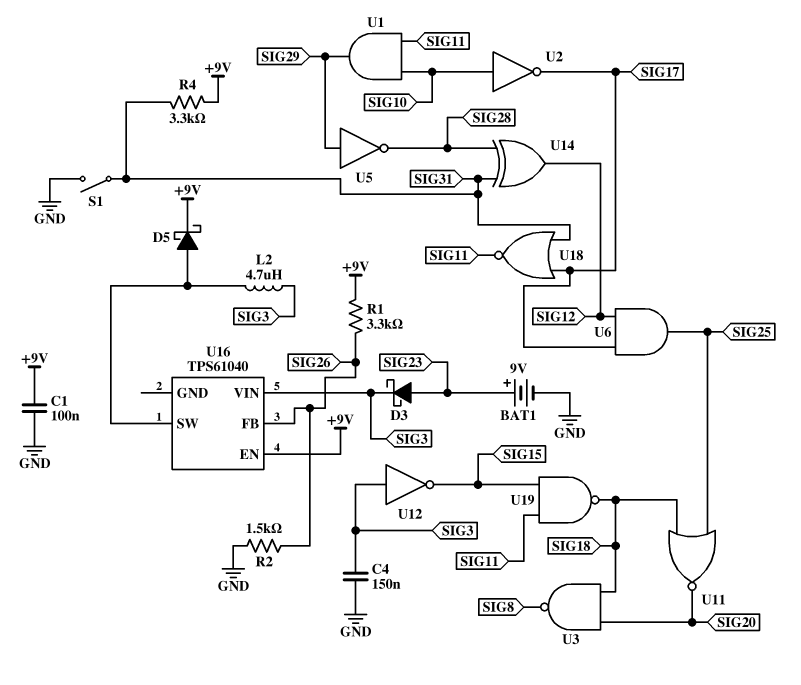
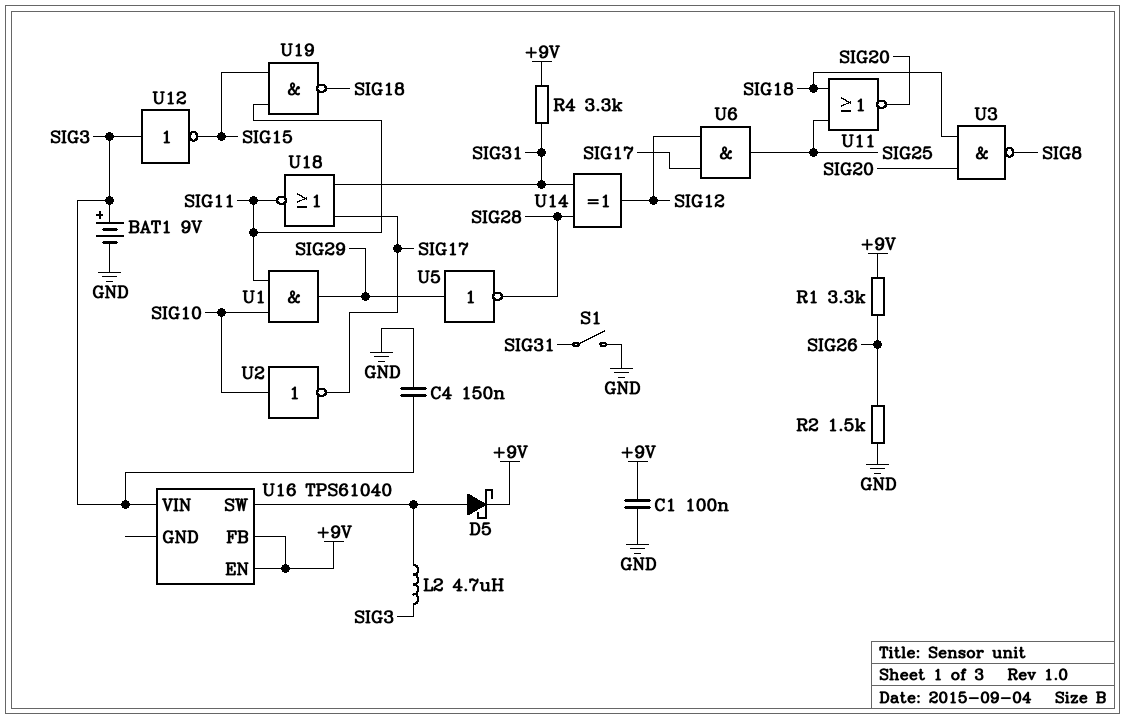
BAT1: 9V (plus SIG23, minus GND) -> 9V (plus SIG3, minus GND)
D3: schottky (A SIG23, K SIG3) -> none
U16 pin FB: SIG26 -> +9V

